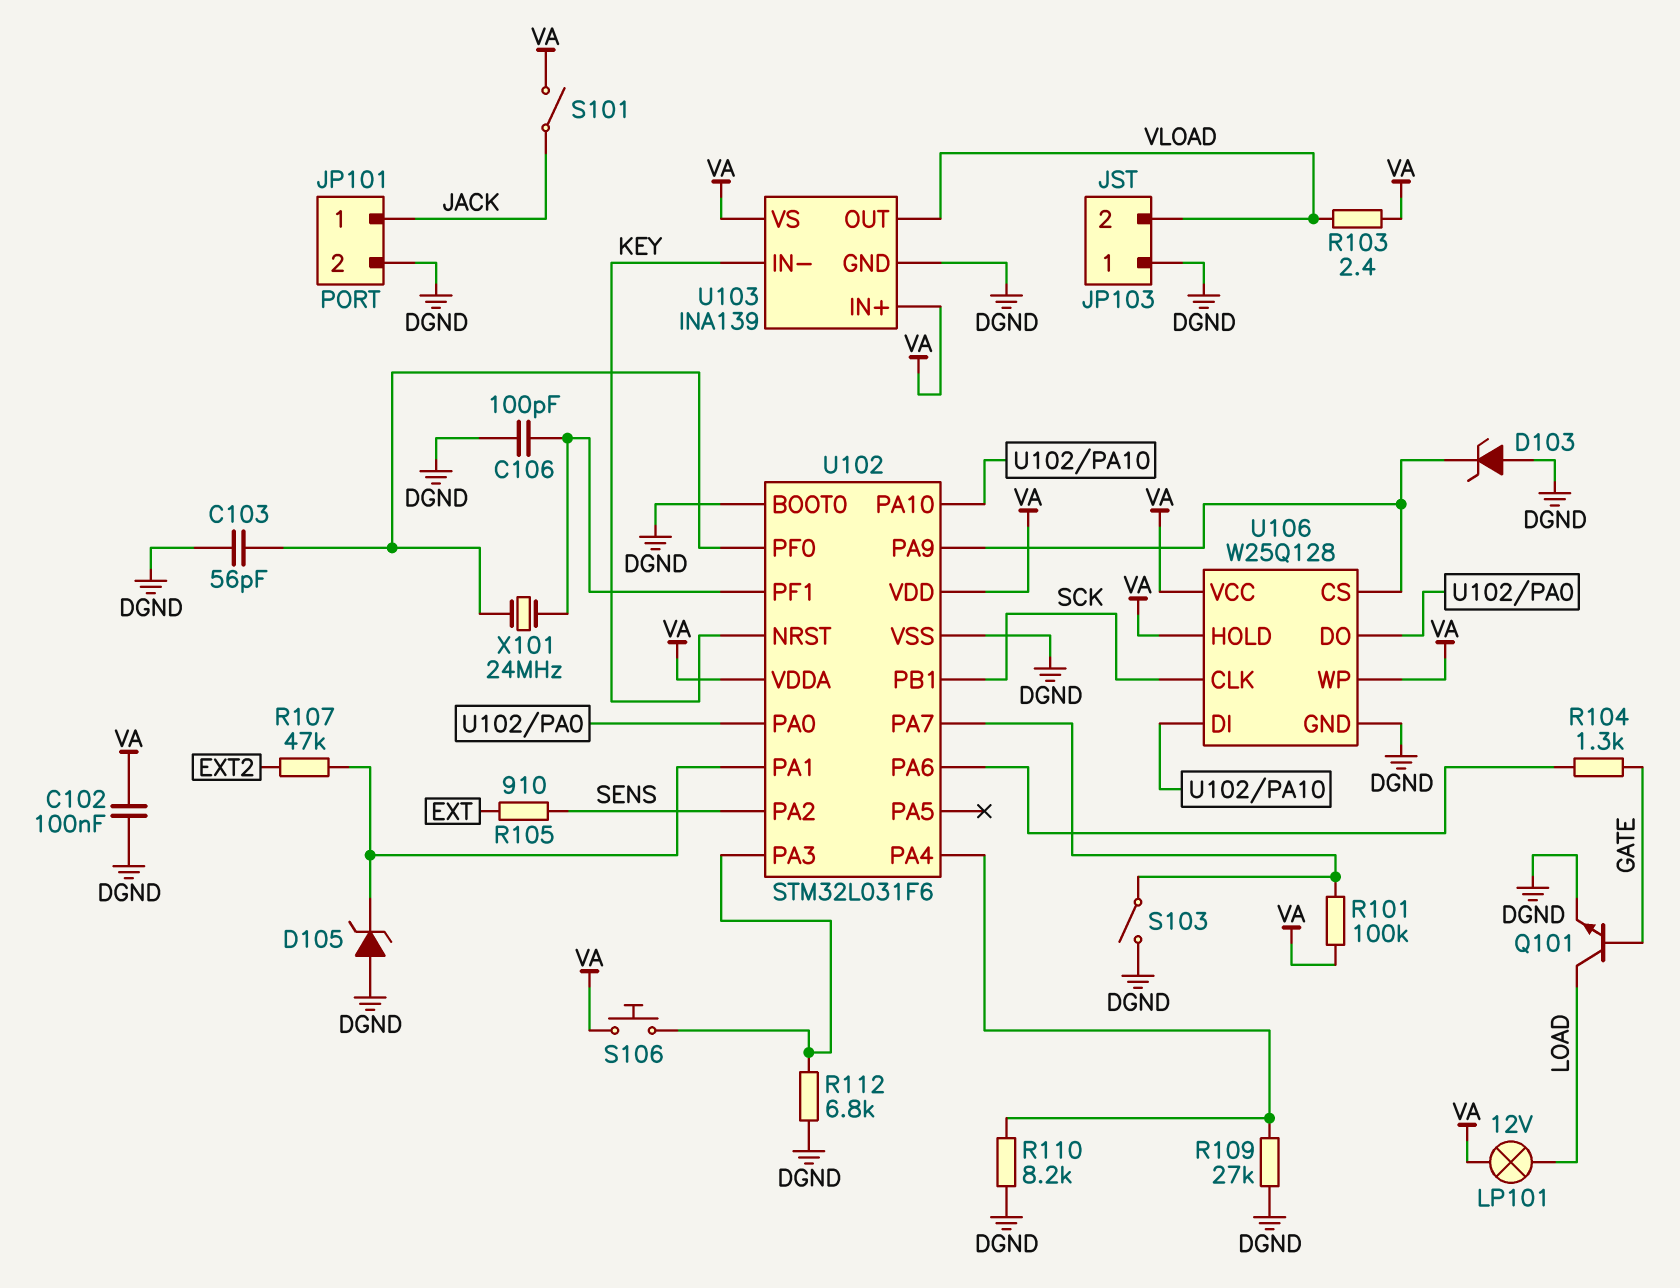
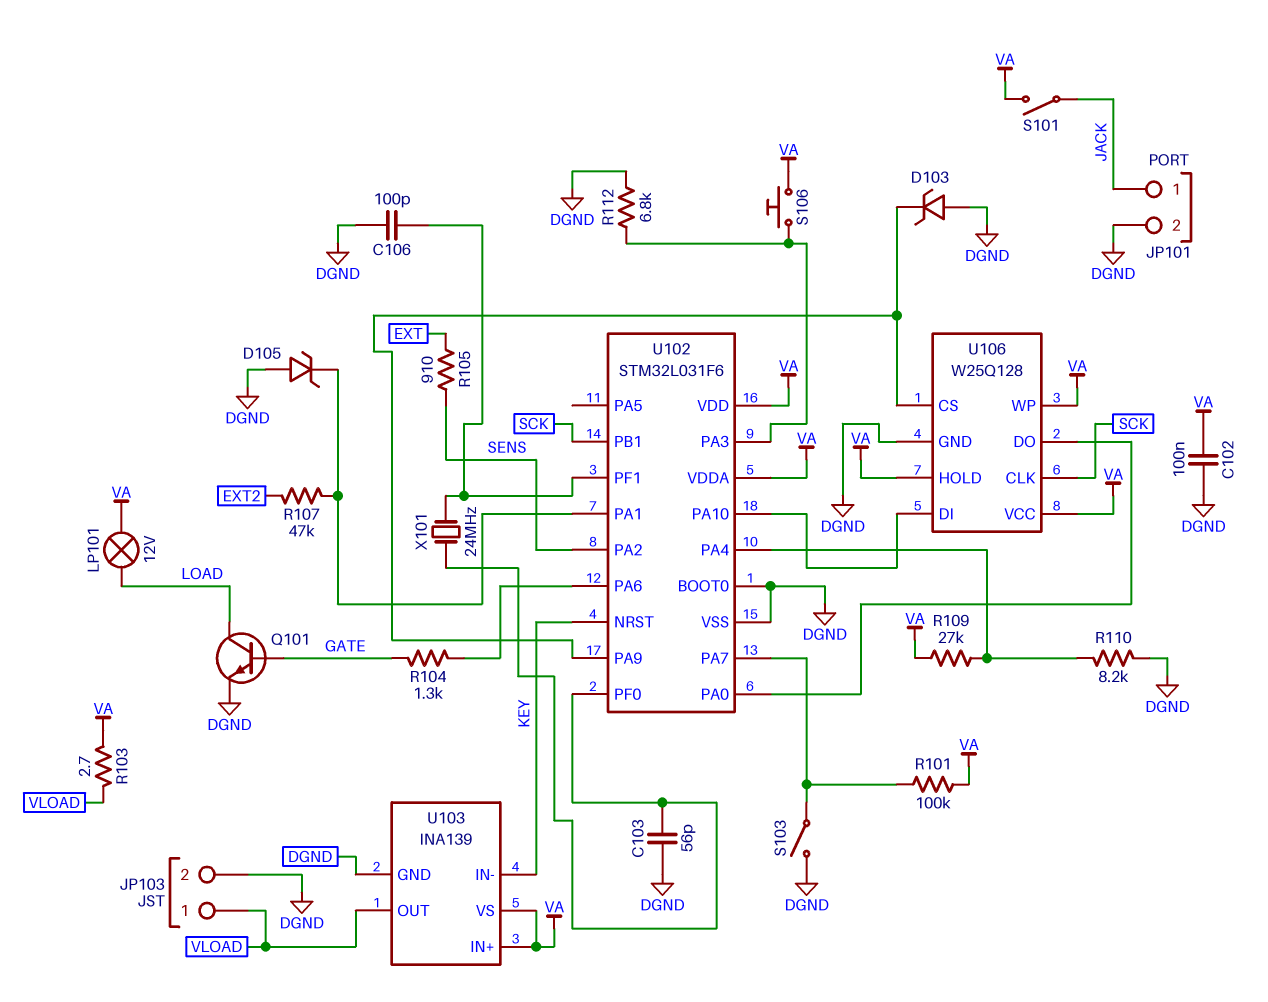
JP103 pin 1: DGND -> VLOAD
JP103 pin 2: VLOAD -> DGND
R103: 2.4 (VA, VLOAD) -> 2.7 (VA, VLOAD)
R109: 27k (DGND, U102/PA4) -> 27k (U102/PA4, VA)

